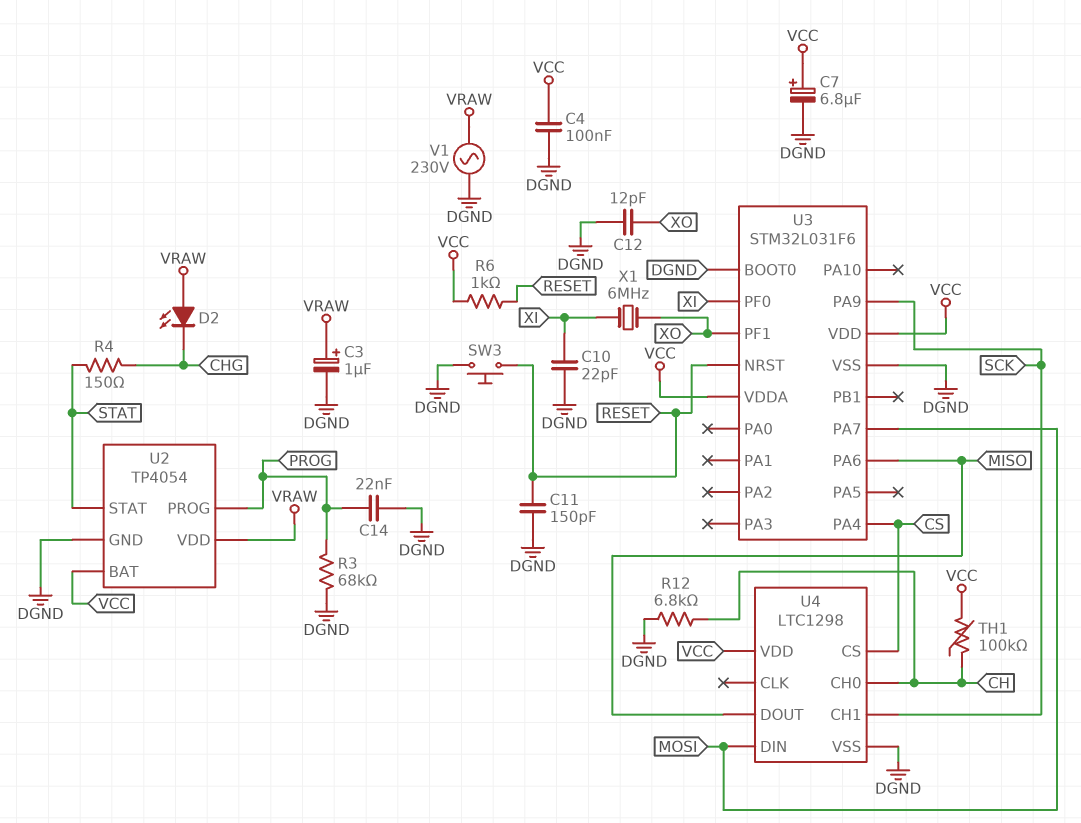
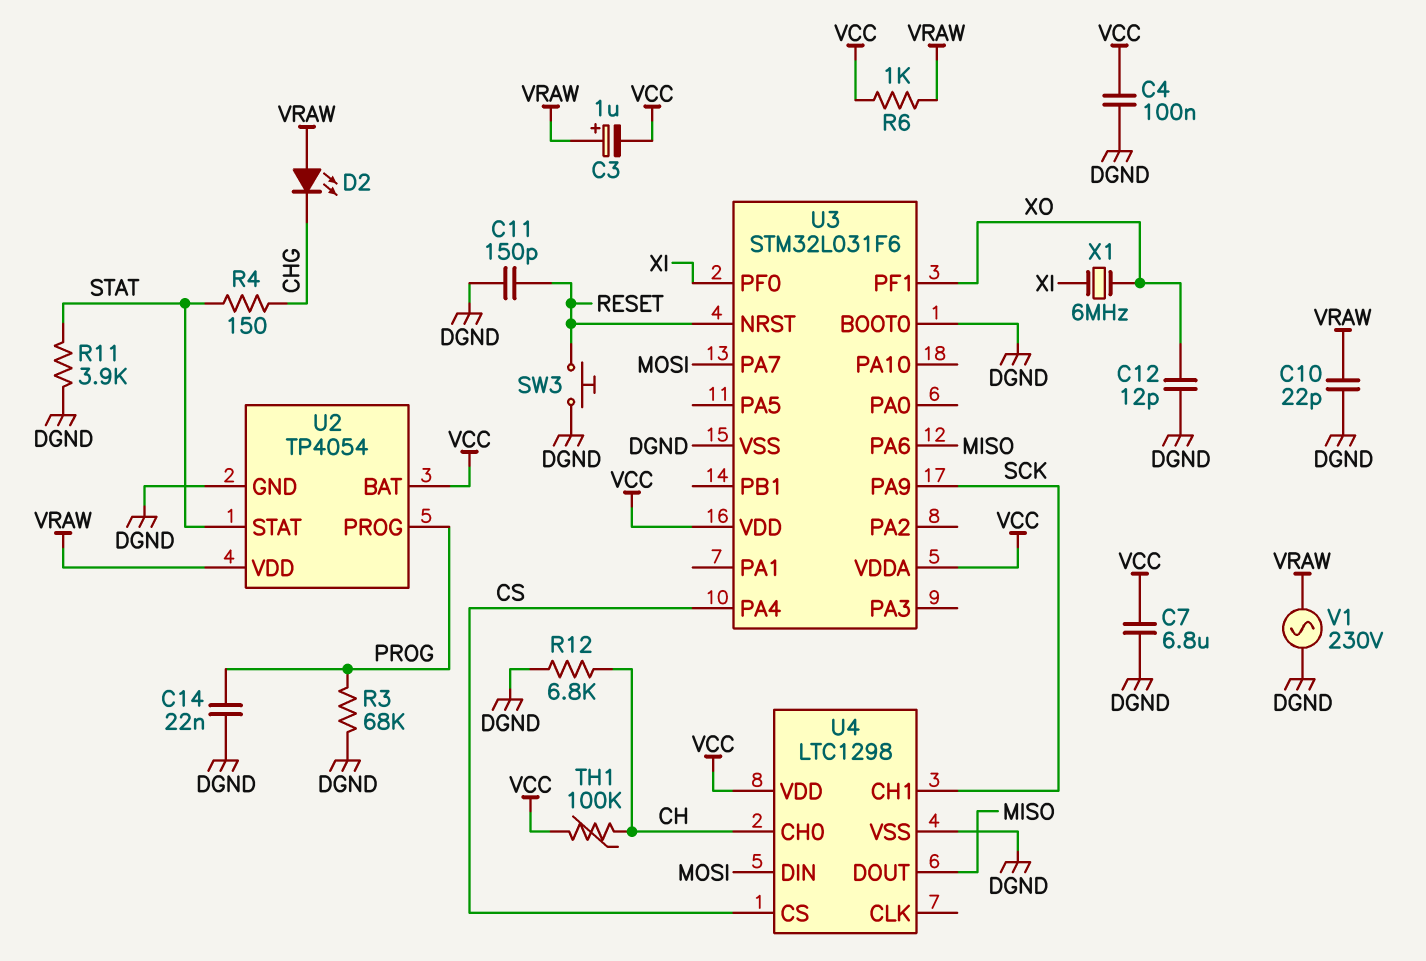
C3: 1uF (plus VRAW, minus DGND) -> 1uF (plus VRAW, minus VCC)
C7: 6.8uF (plus VCC, minus DGND) -> 6.8uF (DGND, VCC)
C10: 22pF (DGND, XI) -> 22pF (DGND, VRAW)
R6: 1k (RESET, VCC) -> 1k (VCC, VRAW)
R11: none -> 3.9k (DGND, STAT)

